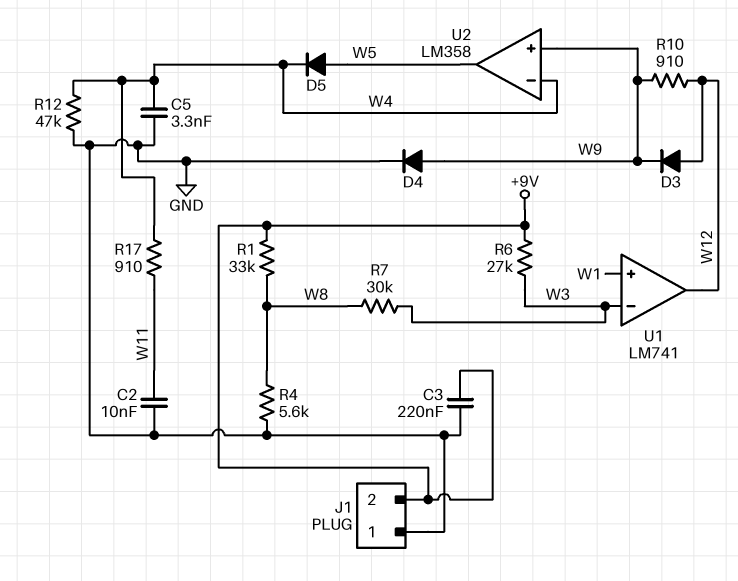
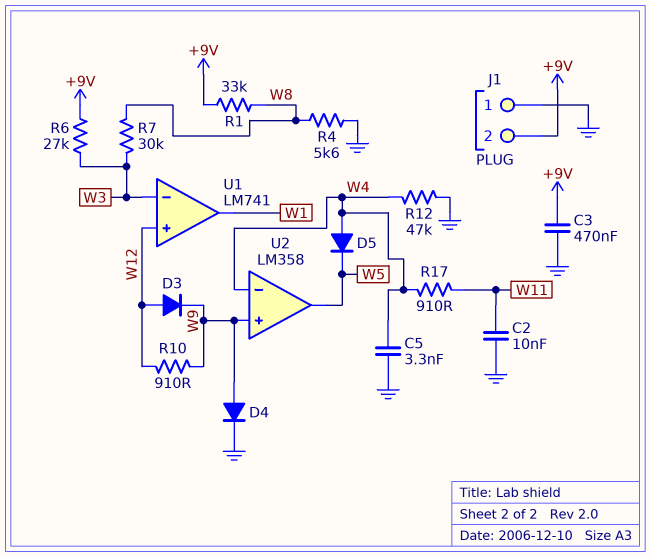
C3: 220nF (+9V, GND) -> 470nF (+9V, GND)
D5: diode (A W5, K W4) -> diode (A W4, K W5)
U1 pin in+: W1 -> W12
U1 pin out: W12 -> W1

